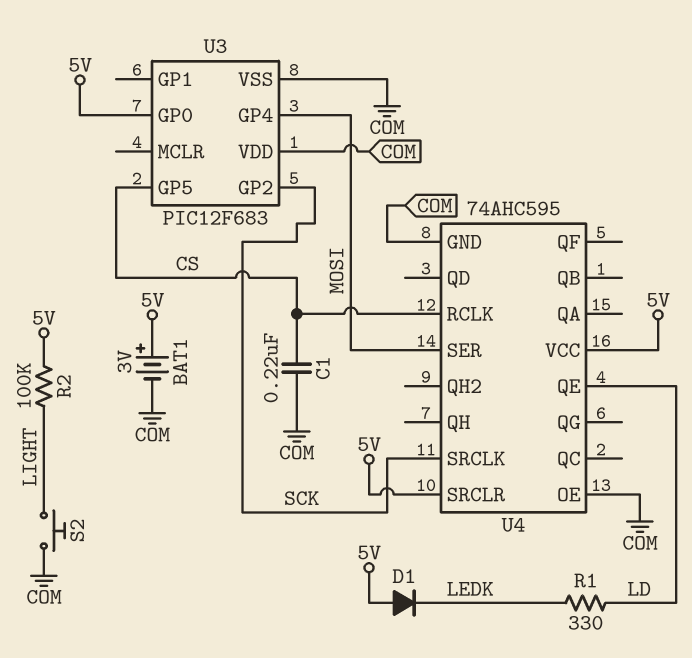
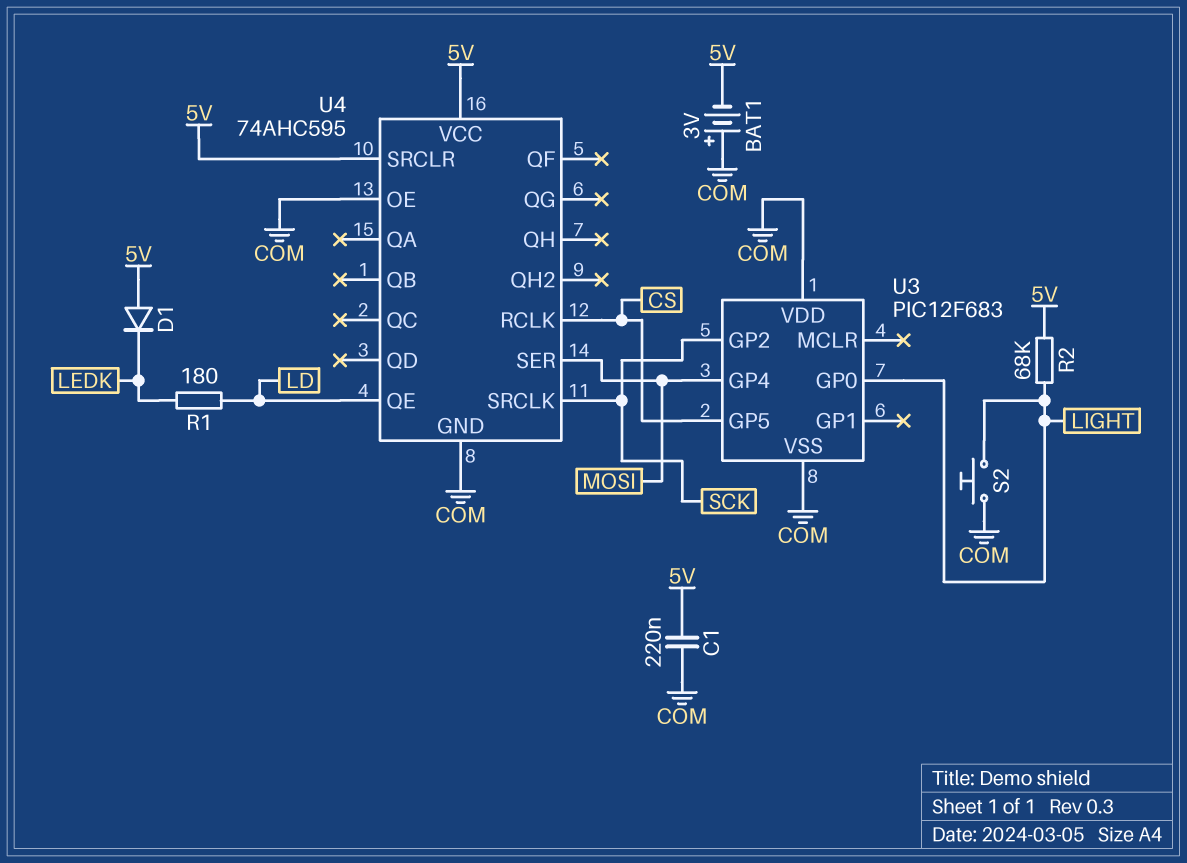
BAT1: 3V (plus 5V, minus COM) -> 3V (plus COM, minus 5V)
C1: 220nF (COM, CS) -> 220nF (5V, COM)
R1: 330 (LD, LEDK) -> 180 (LD, LEDK)
R2: 100k (5V, LIGHT) -> 68k (5V, LIGHT)
U3 pin GP0: 5V -> LIGHT

